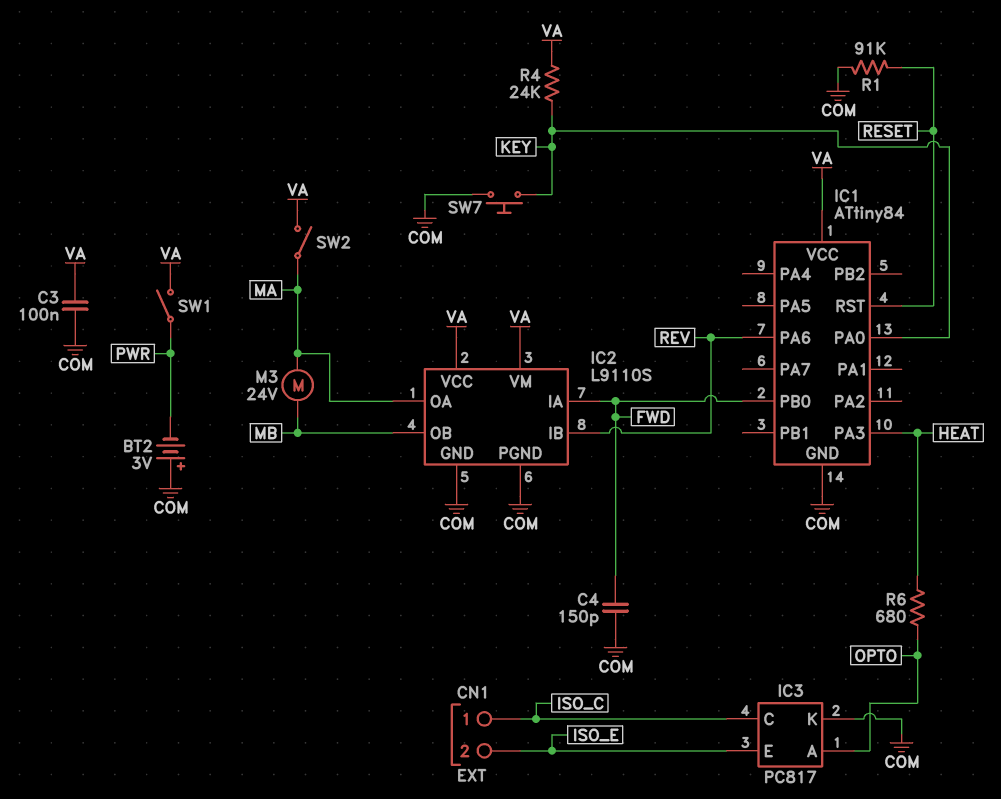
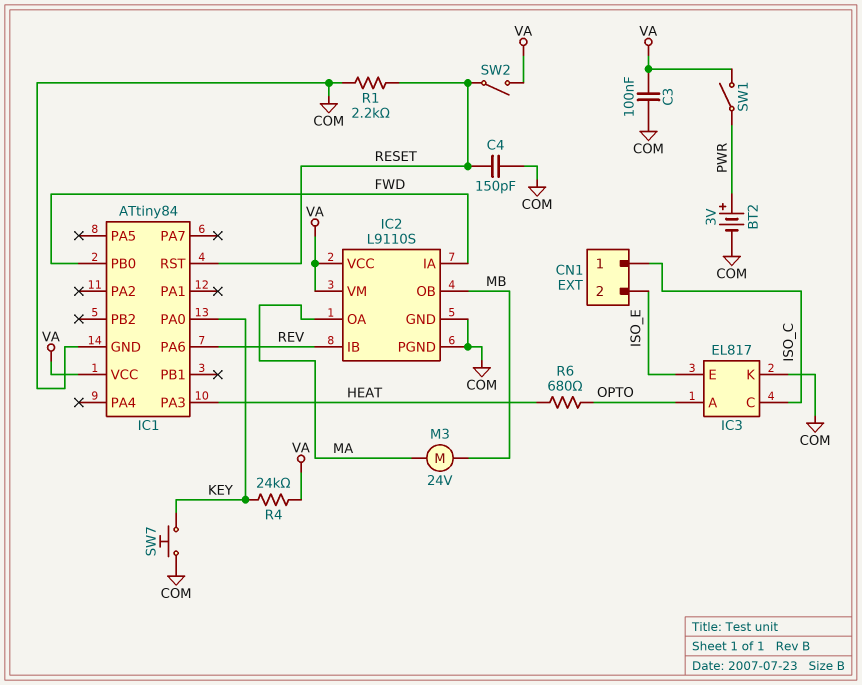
BT2: 3V (plus COM, minus PWR) -> 3V (plus PWR, minus COM)
C4: 150pF (COM, FWD) -> 150pF (COM, RESET)
IC3: PC817 -> EL817
R1: 91k (COM, RESET) -> 2.2k (COM, RESET)
SW2: switch (MA, VA) -> switch (RESET, VA)

